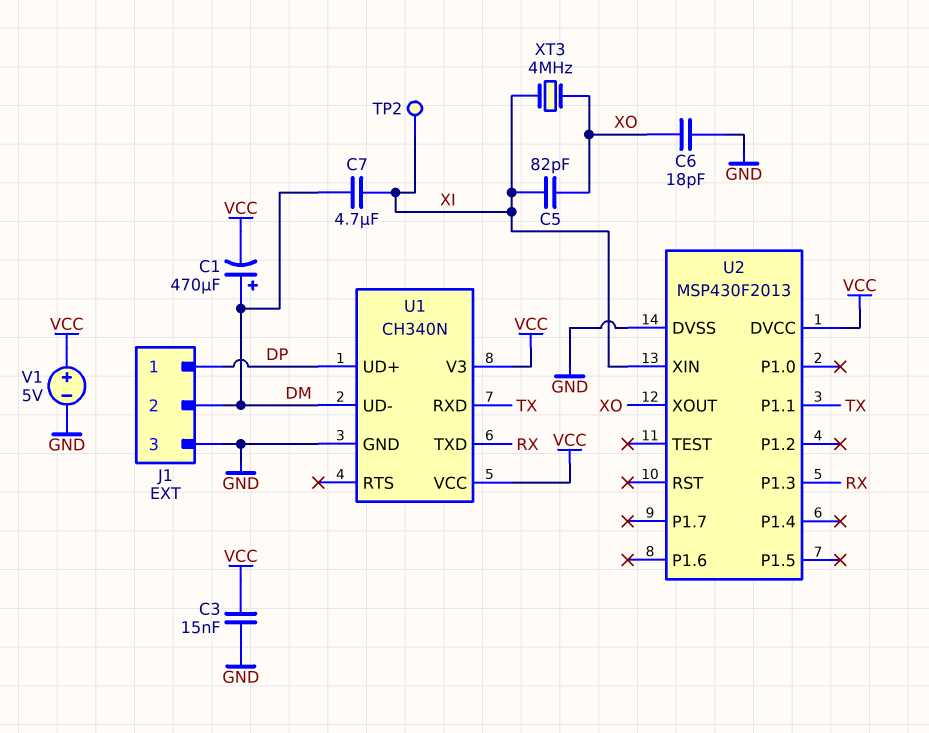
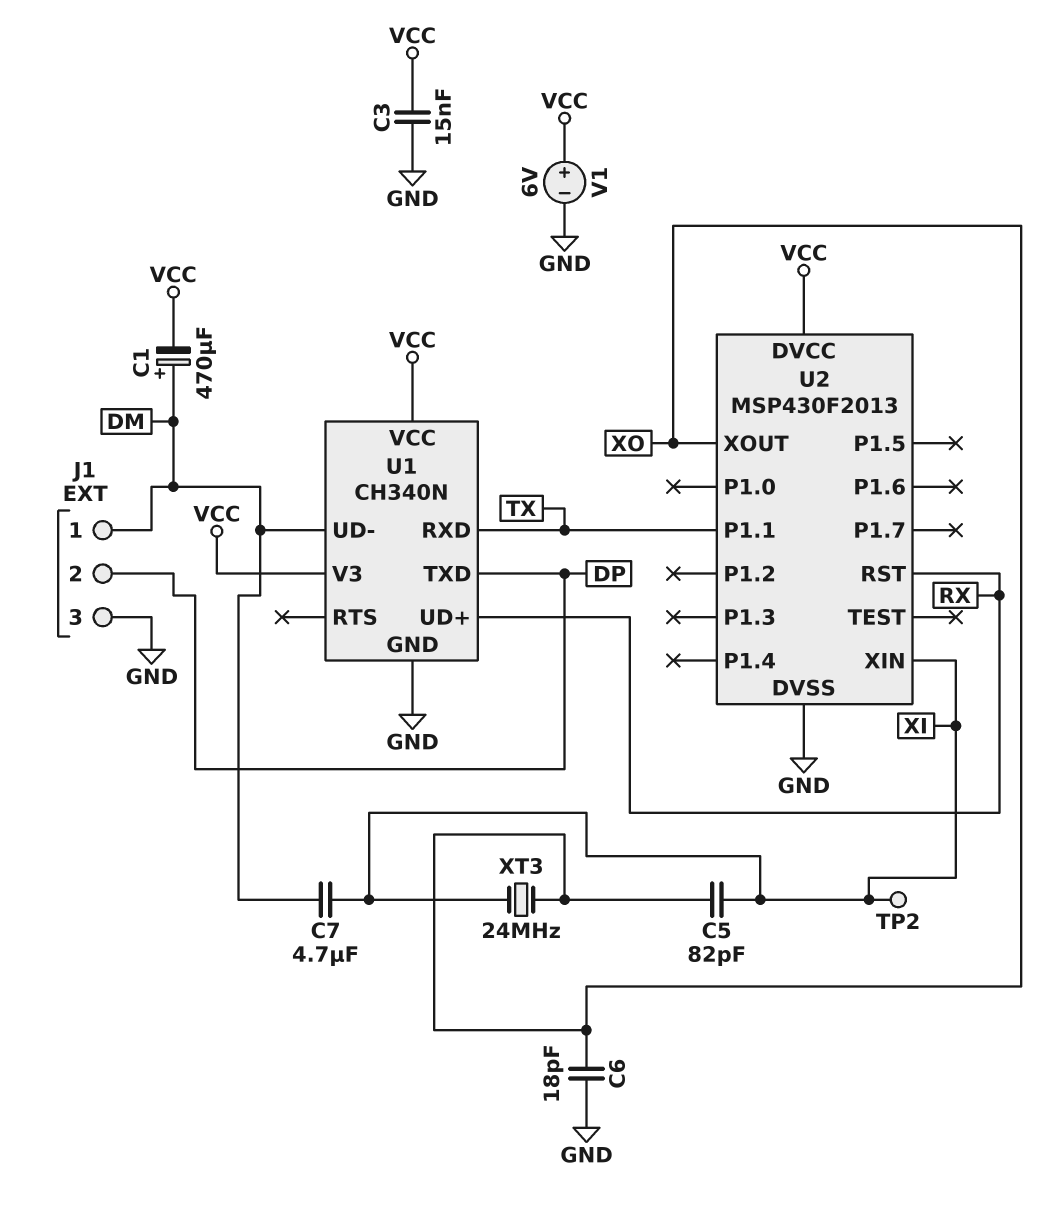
J1 pin 1: DP -> DM
J1 pin 2: DM -> DP
U1 pin TXD: RX -> DP
U1 pin UD+: DP -> RX
U2 pin P1.3: RX -> none
U2 pin RST: none -> RX
V1: 5V (plus VCC, minus GND) -> 6V (plus VCC, minus GND)
XT3: 4MHz (XI, XO) -> 24MHz (XI, XO)

